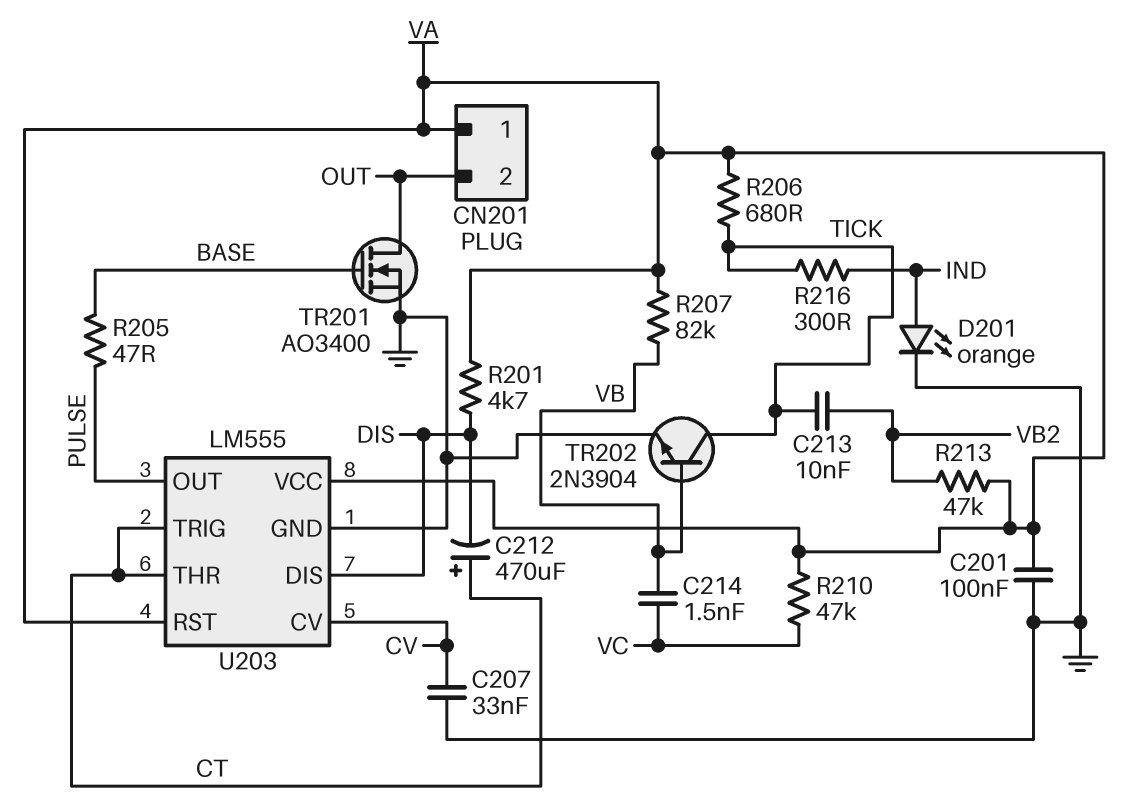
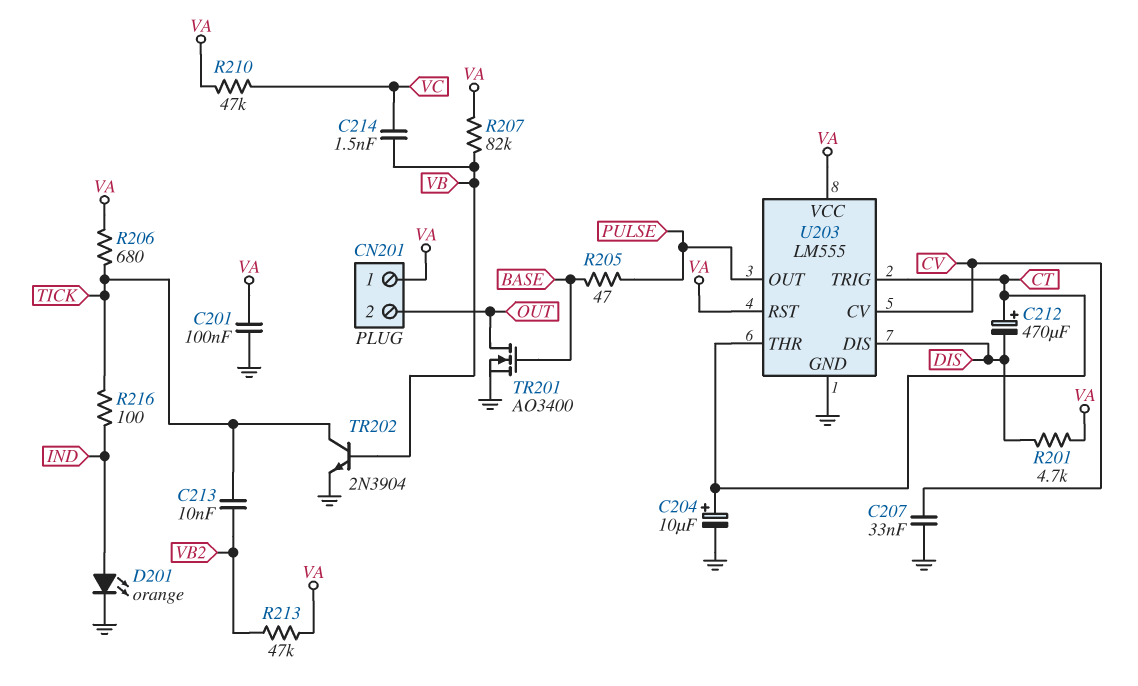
C204: none -> 10uF (plus CT, minus GND)
R216: 300 (IND, TICK) -> 100 (IND, TICK)

